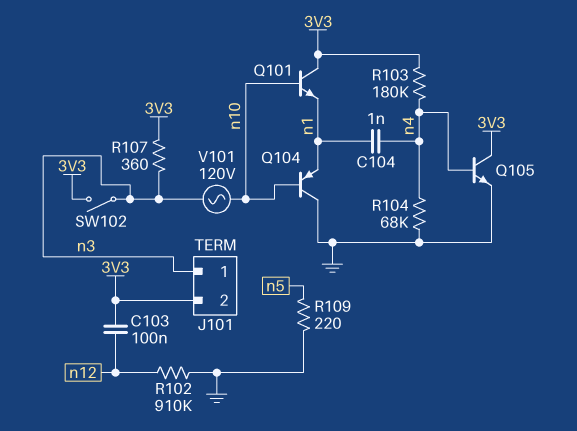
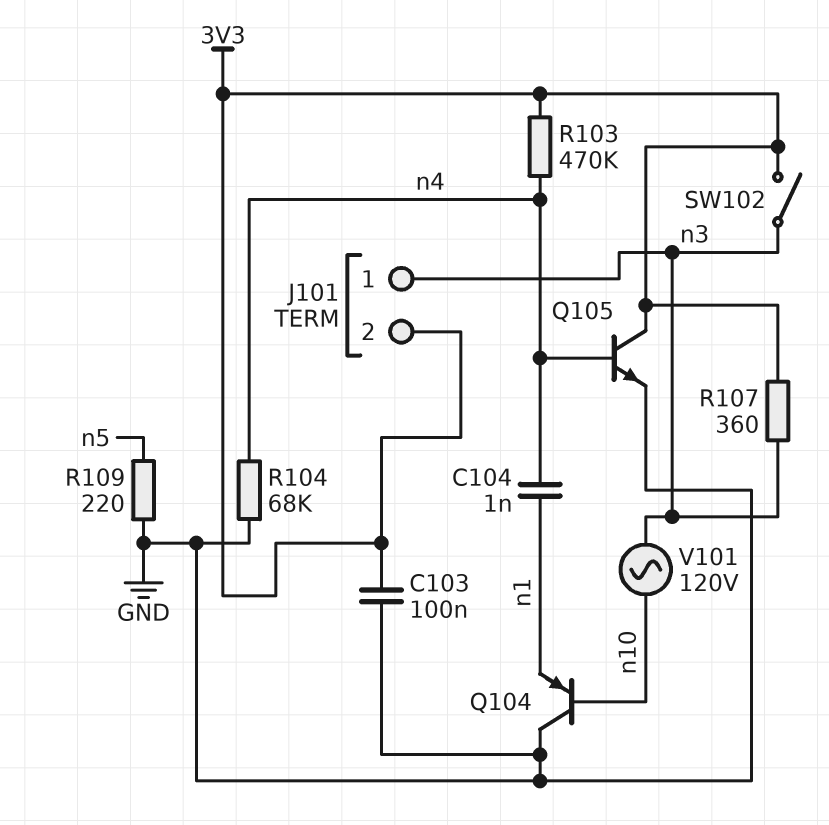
C103: 100nF (3V3, n12) -> 100nF (3V3, GND)
Q101: NPN (B n10, C 3V3, E n1) -> none
R102: 910k (GND, n12) -> none
R103: 180k (3V3, n4) -> 470k (3V3, n4)

